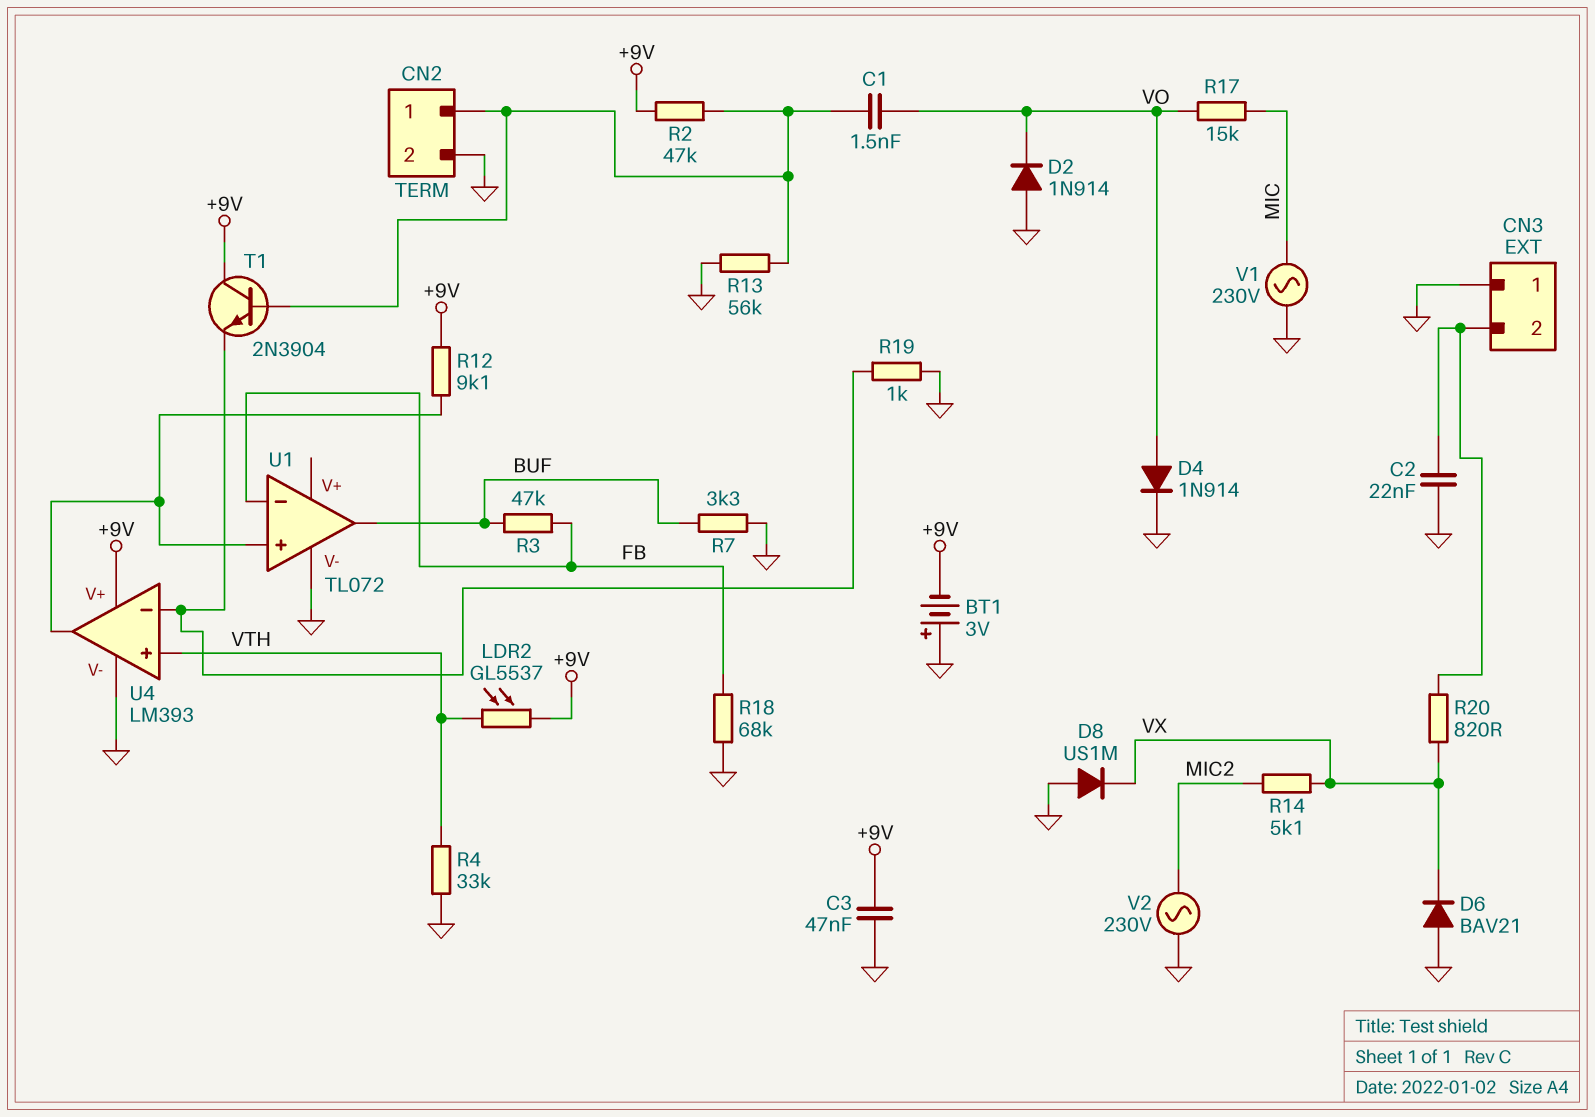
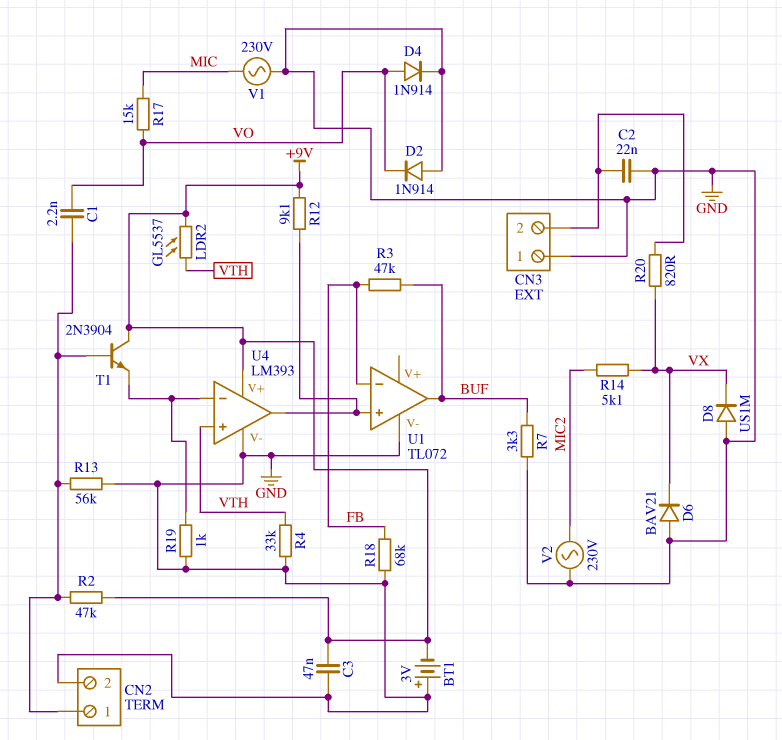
C1: 1.5nF (CN2/1, VO) -> 2.2nF (CN2/1, VO)

